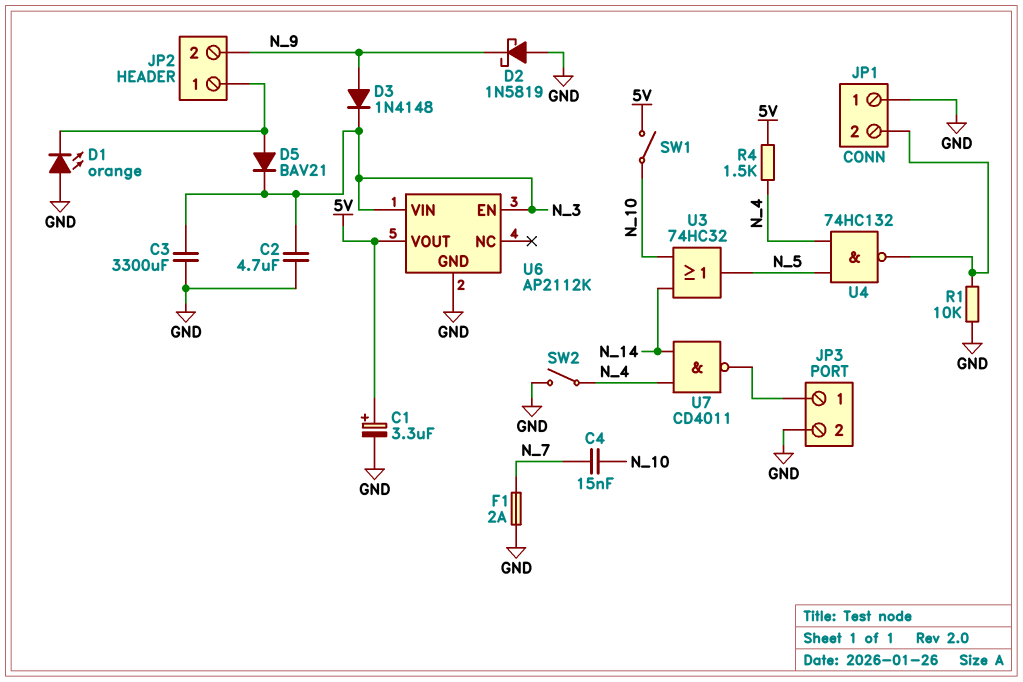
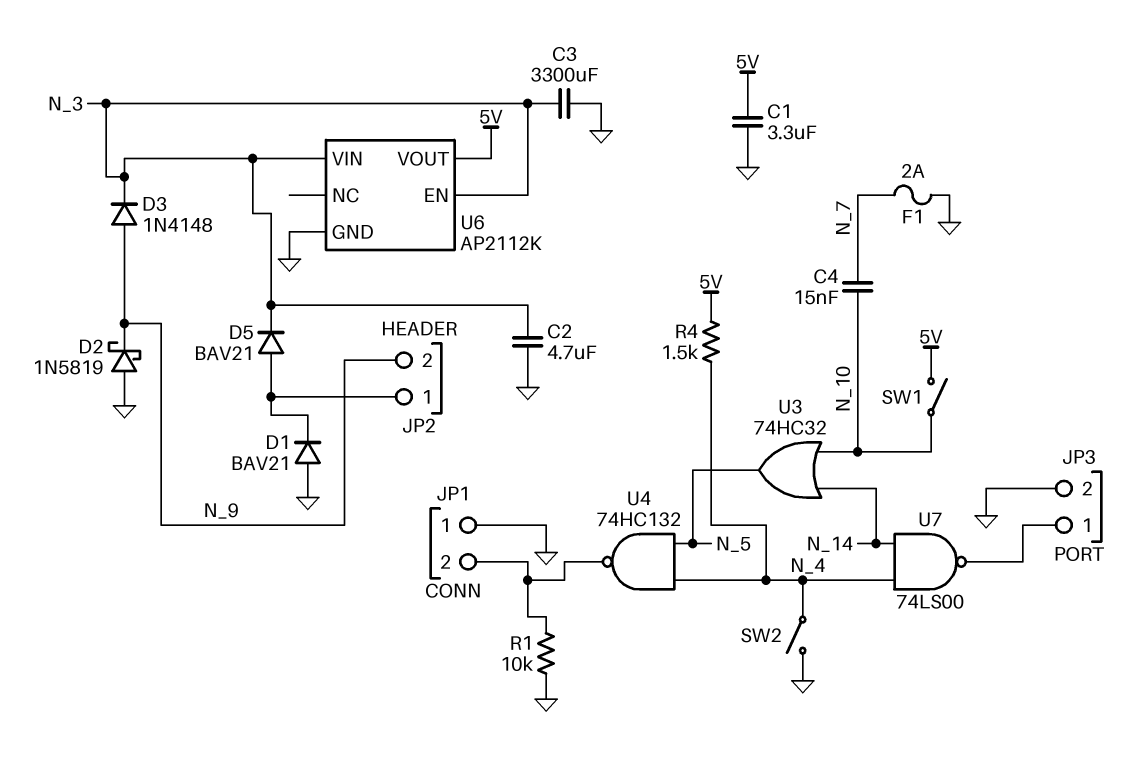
C1: 3.3uF (plus 5V, minus GND) -> 3.3uF (5V, GND)
D1: LED orange (A GND, K JP2/1) -> diode BAV21 (A GND, K JP2/1)
U7: NAND CD4011 (in N_4, in N_14, out JP3/1) -> NAND 74LS00 (in N_4, in N_14, out JP3/1)

